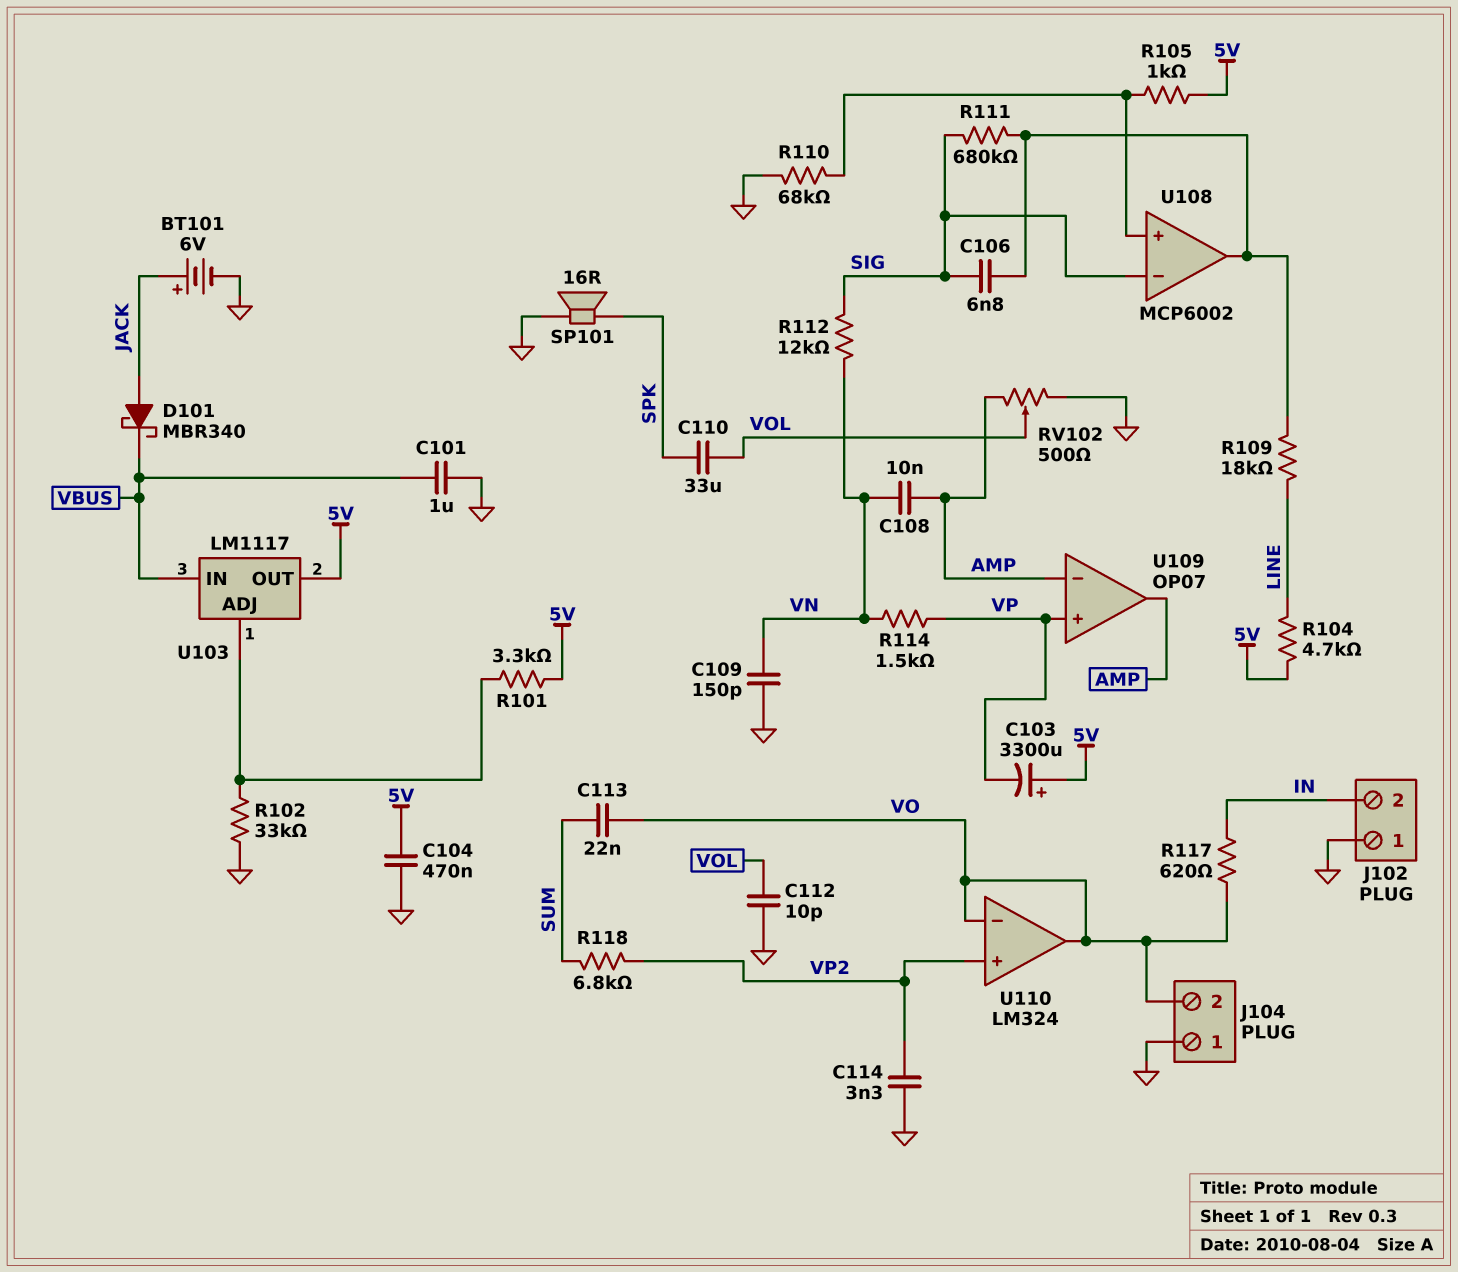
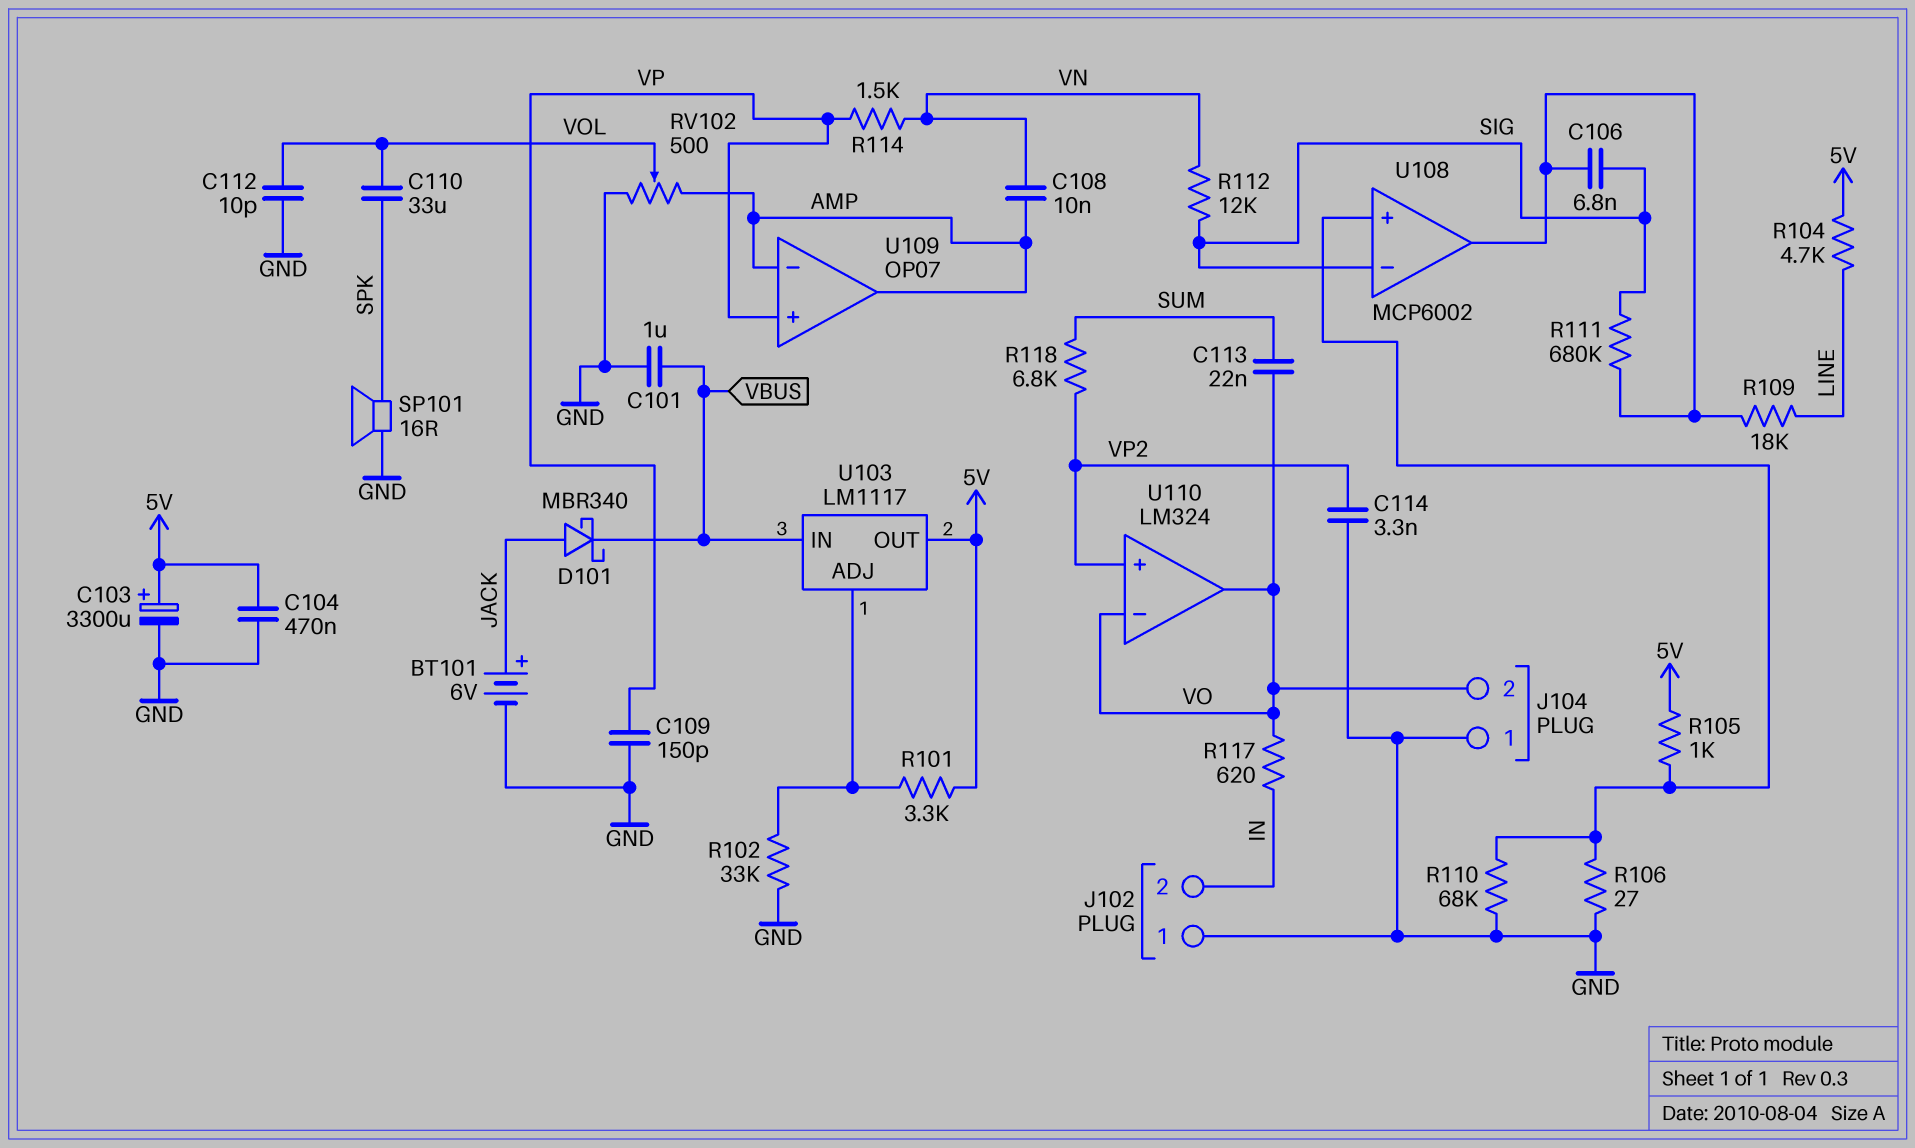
C103: 3300uF (plus 5V, minus VP) -> 3300uF (plus 5V, minus GND)
C109: 150pF (GND, VN) -> 150pF (GND, VP)
R106: none -> 27 (GND, U108/in+)

